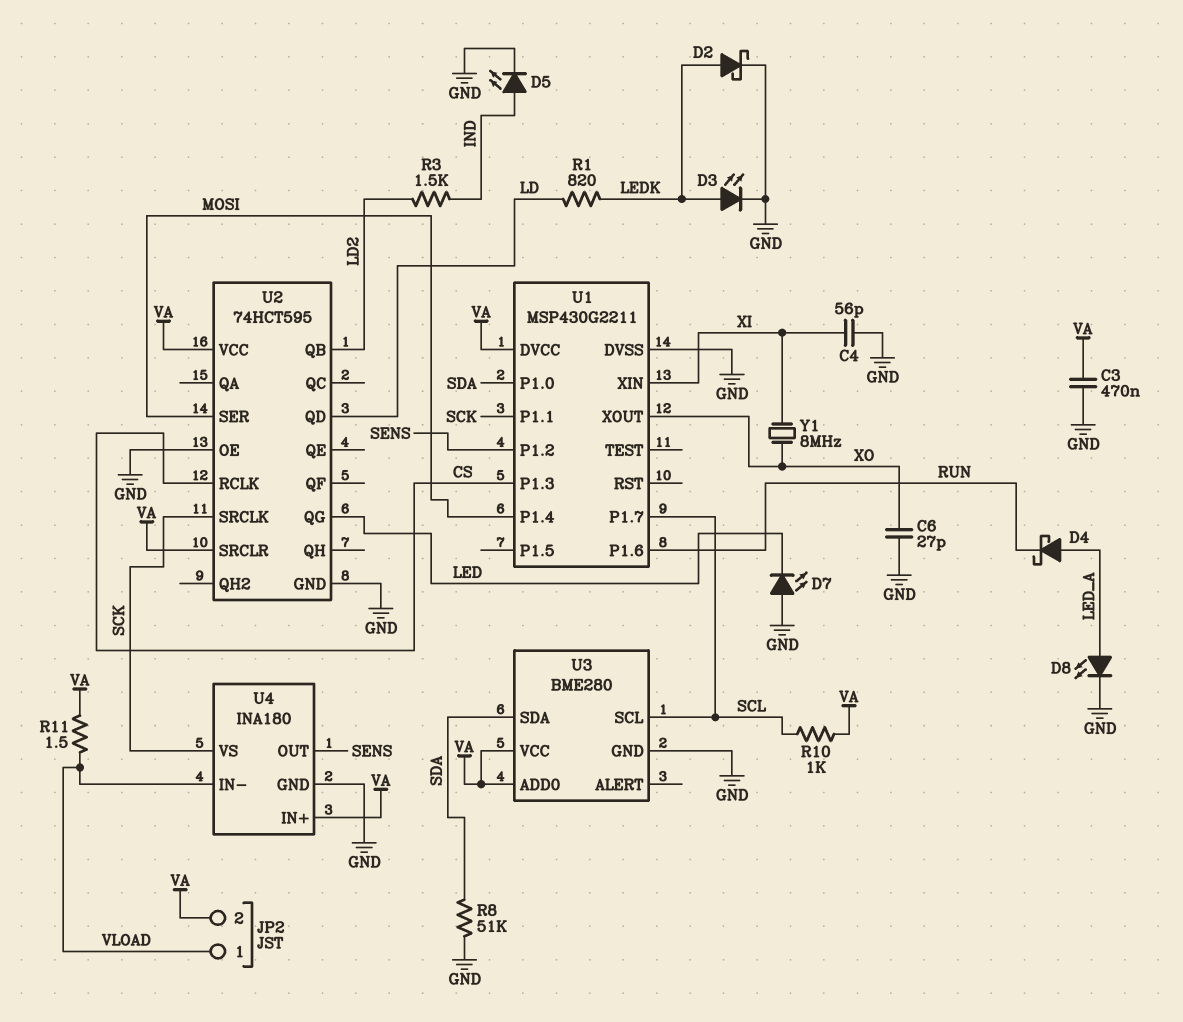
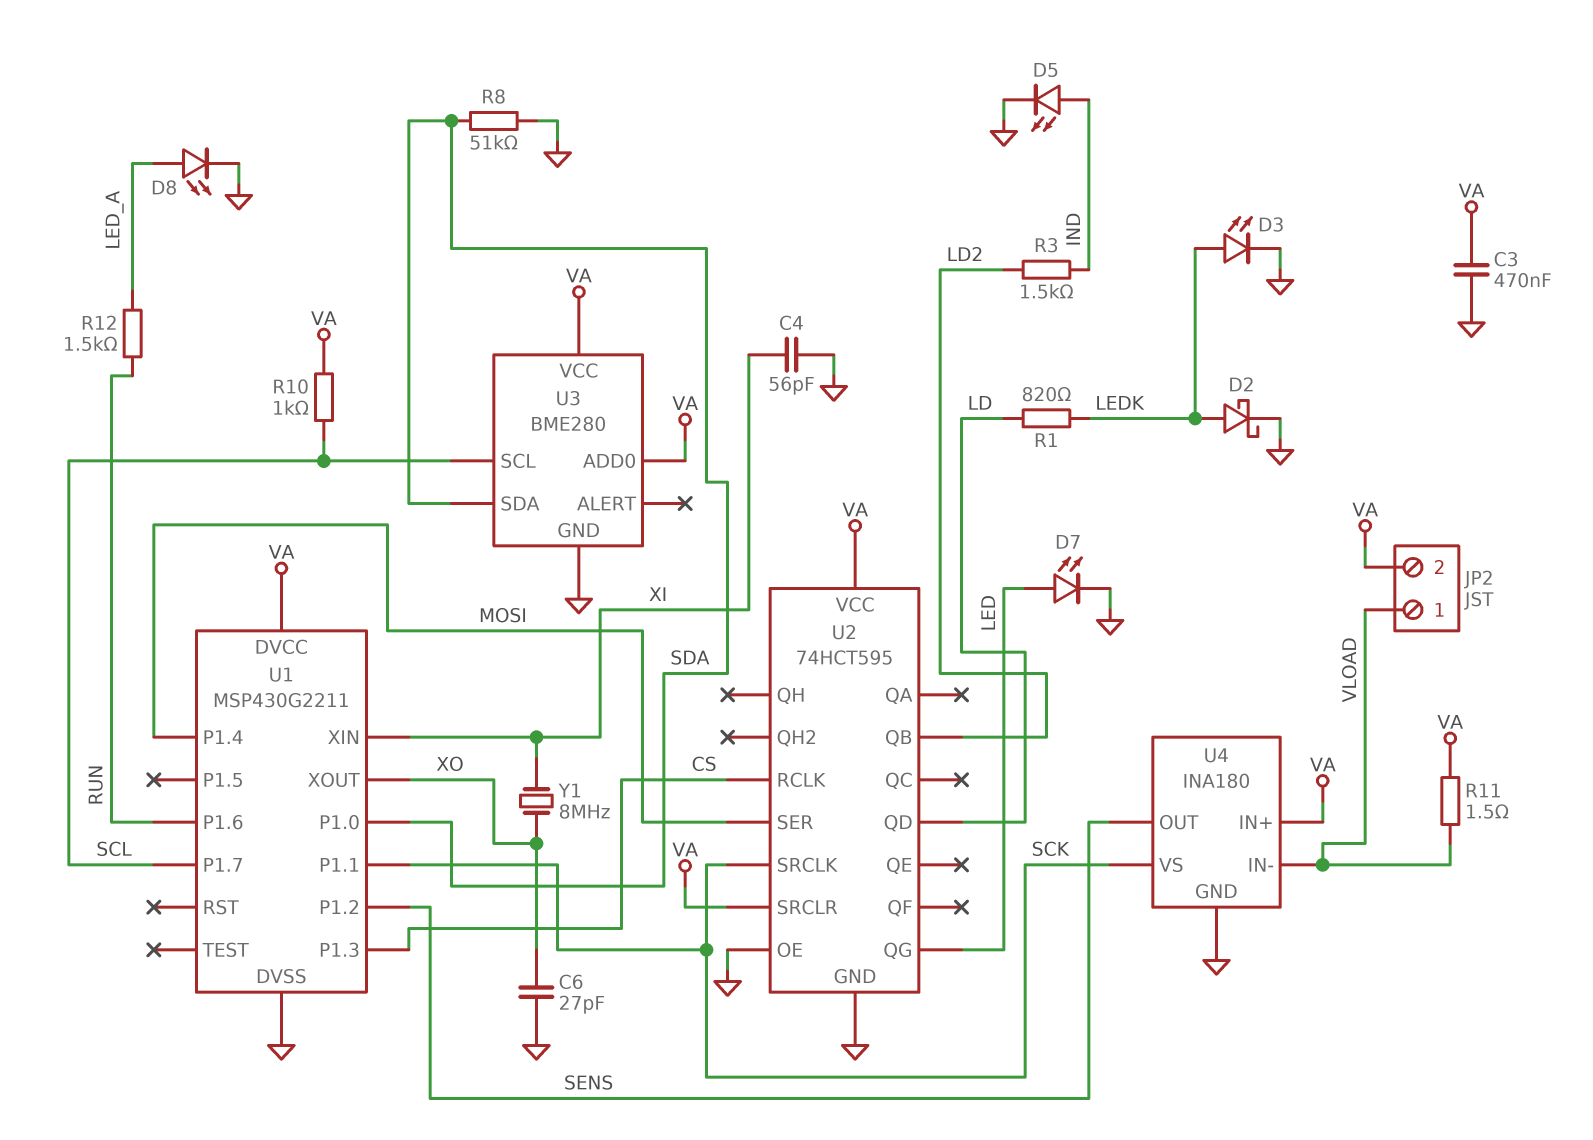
D4: schottky (A LED_A, K RUN) -> none
D7: LED (A GND, K LED) -> LED (A LED, K GND)
R12: none -> 1.5k (LED_A, RUN)

